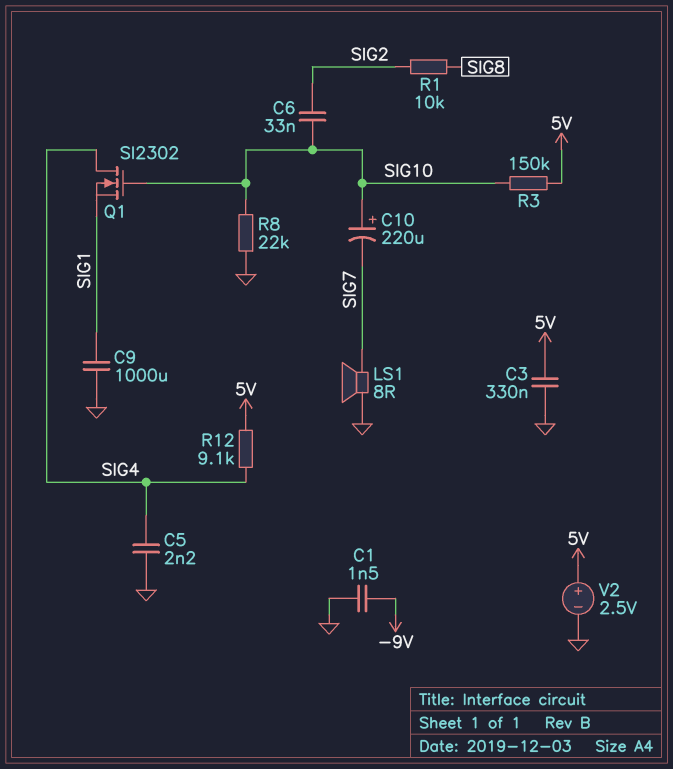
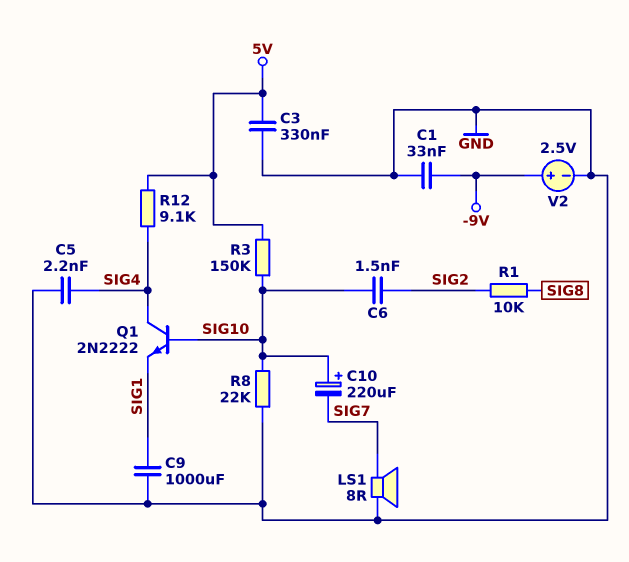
C1: 1.5nF (-9V, GND) -> 33nF (-9V, GND)
C6: 33nF (SIG2, SIG10) -> 1.5nF (SIG2, SIG10)
Q1: NMOS SI2302 (G SIG10, D SIG4, S SIG1) -> NPN 2N2222 (B SIG10, C SIG4, E SIG1)
V2: 2.5V (plus 5V, minus GND) -> 2.5V (plus -9V, minus GND)

